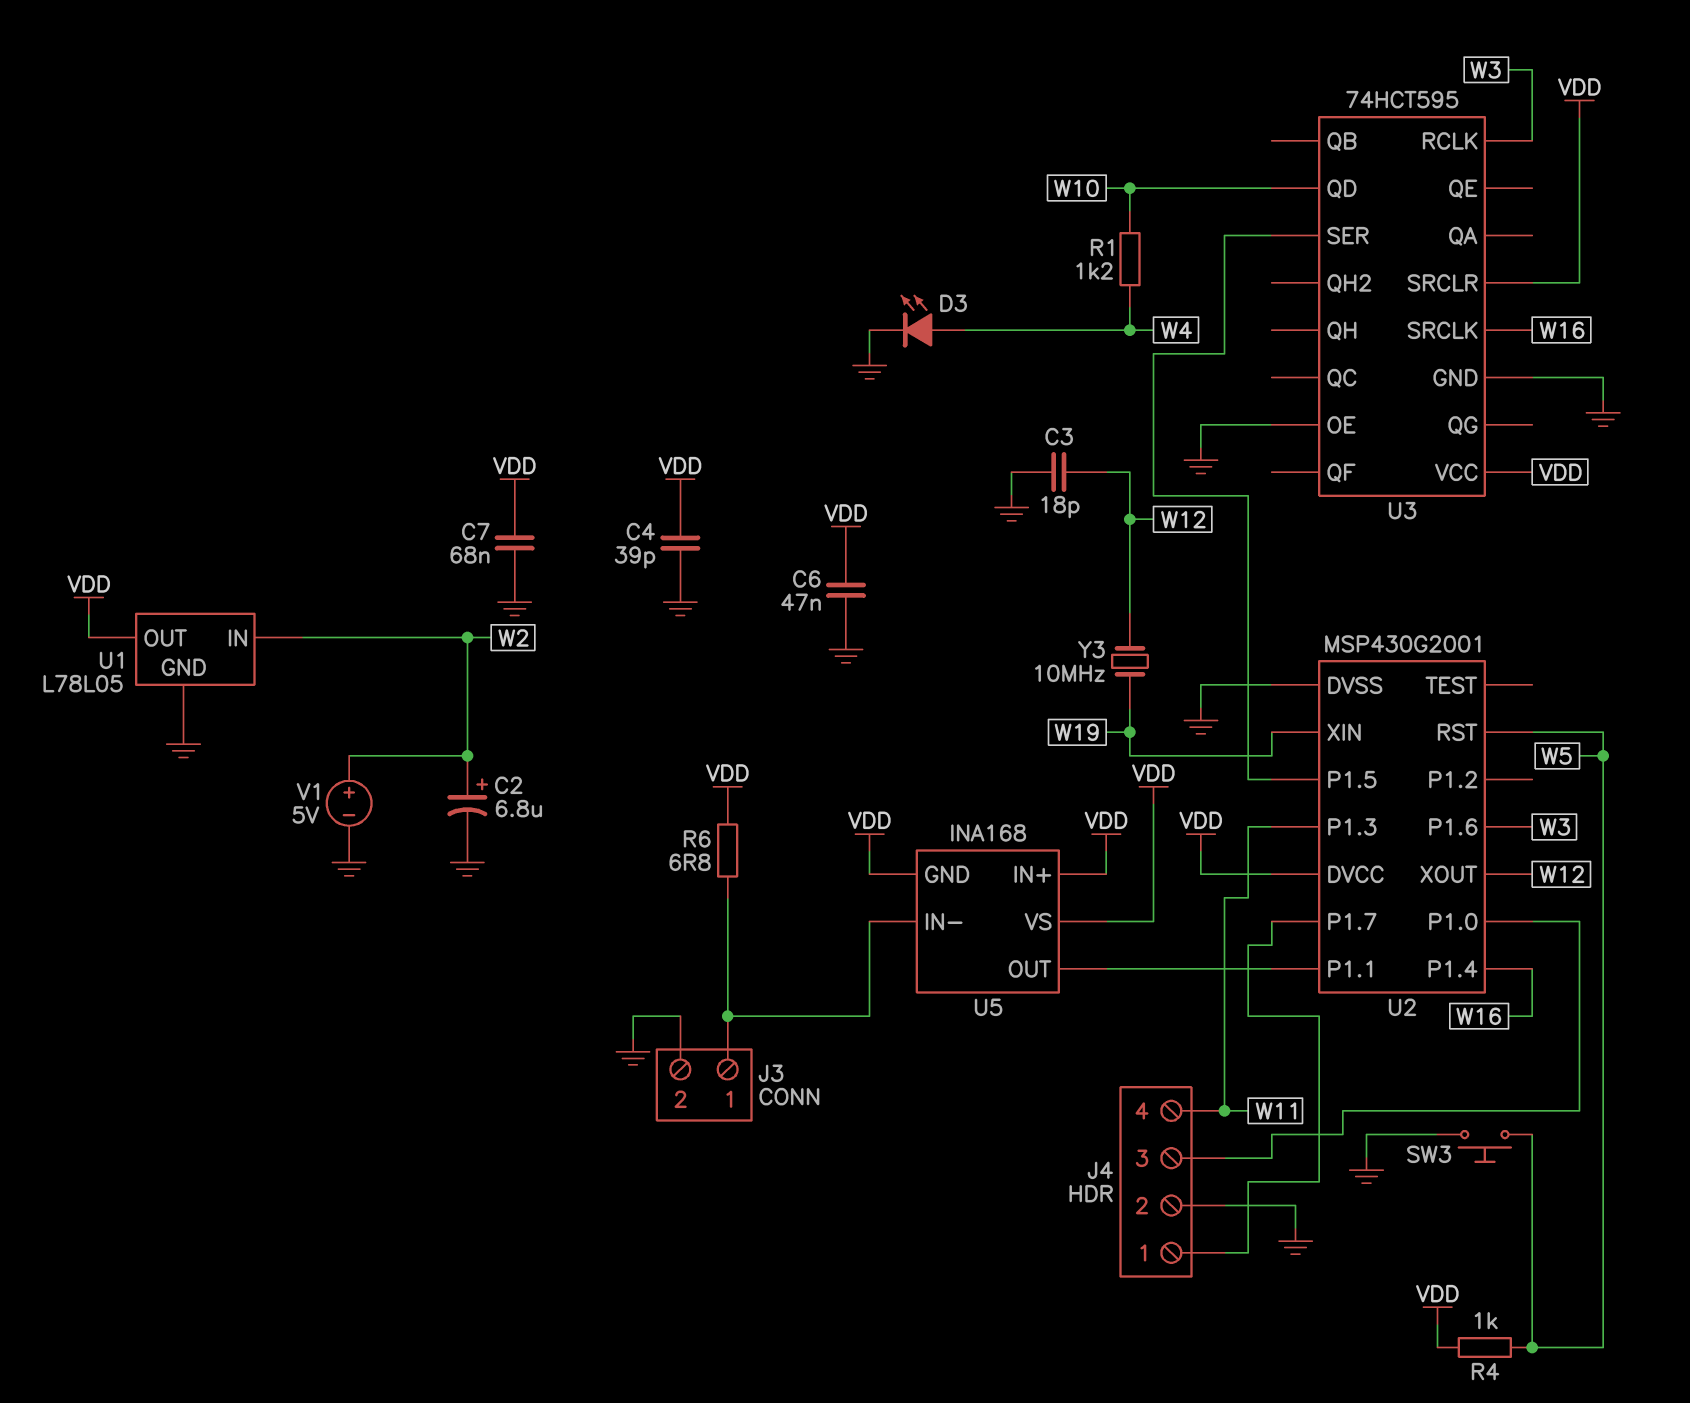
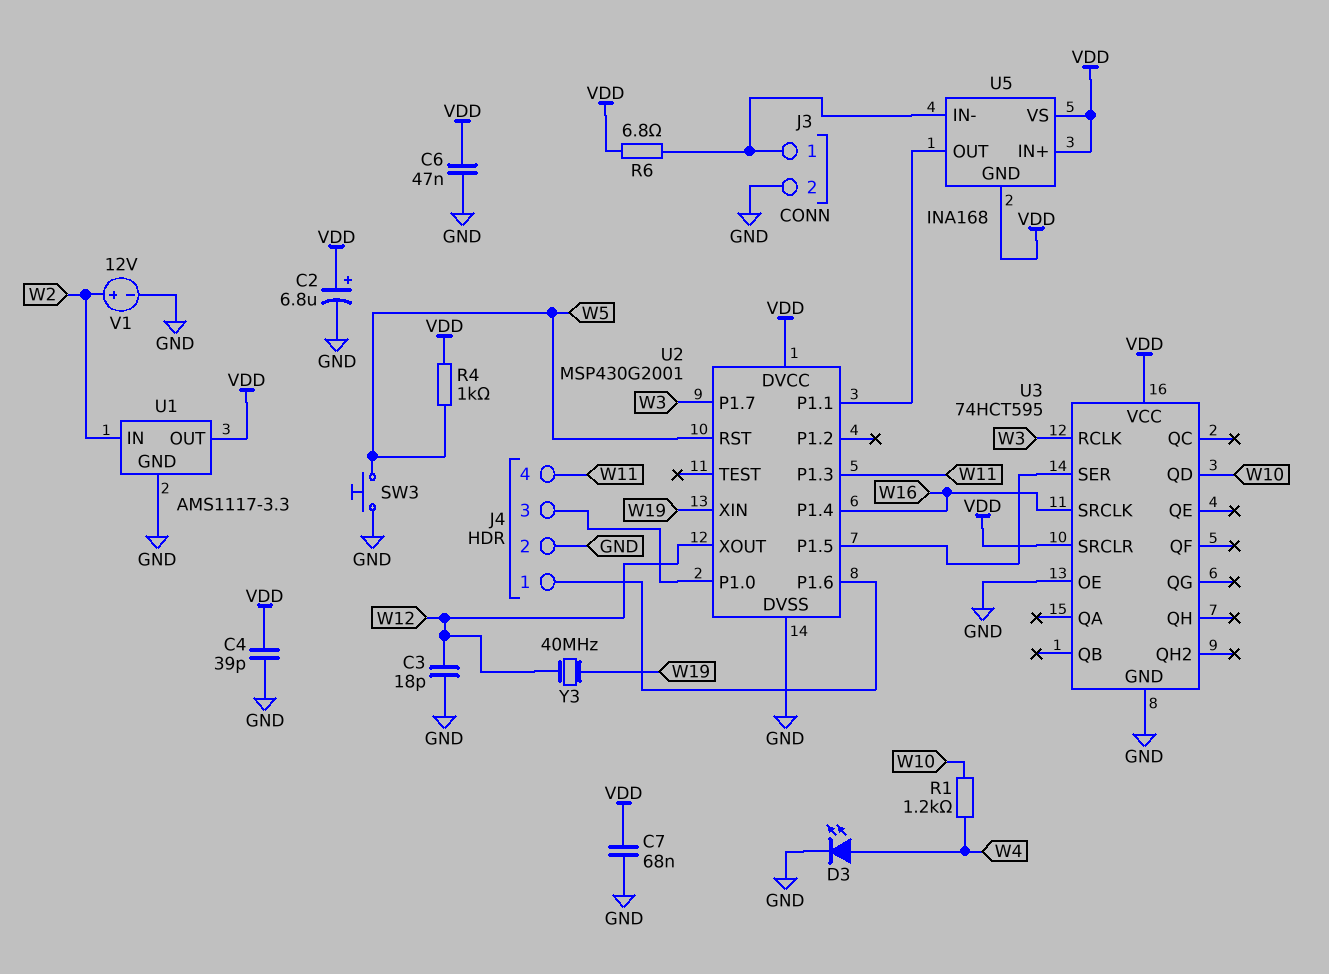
C2: 6.8uF (plus W2, minus GND) -> 6.8uF (plus VDD, minus GND)
U1: L78L05 -> AMS1117-3.3
U2 pin P1.6: W3 -> J4/1
U2 pin P1.7: J4/1 -> W3
V1: 5V (plus W2, minus GND) -> 12V (plus W2, minus GND)
Y3: 10MHz (W12, W19) -> 40MHz (W12, W19)

